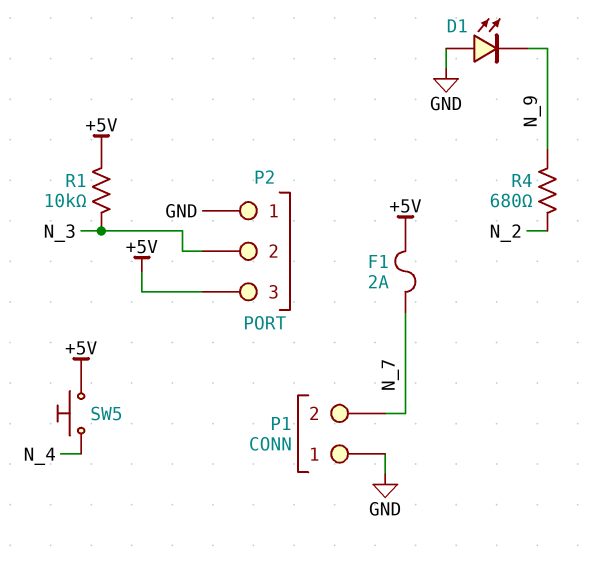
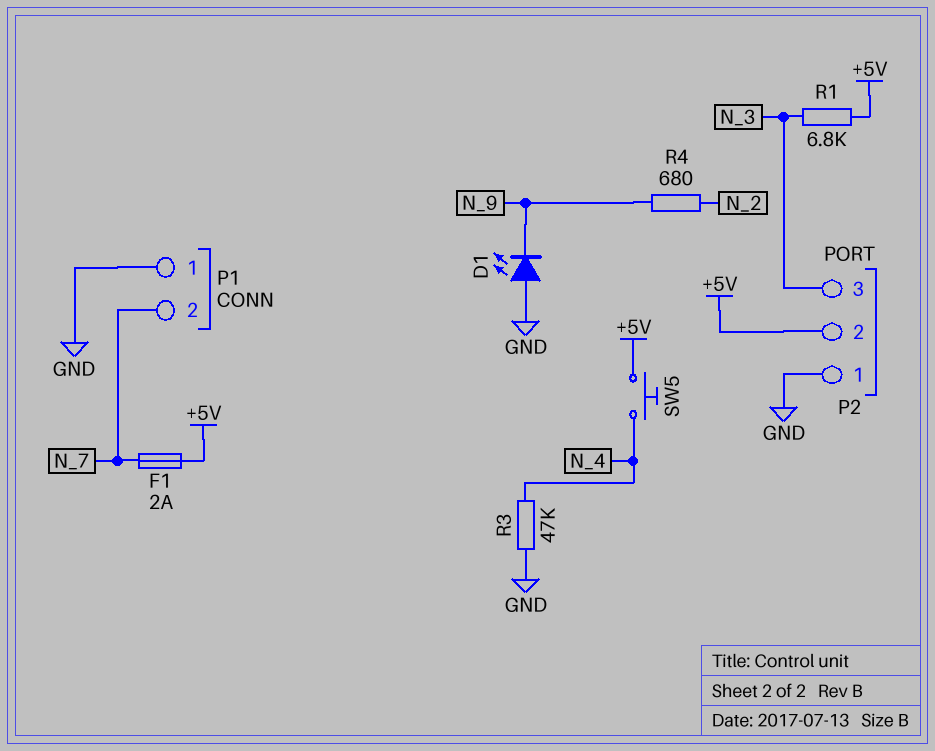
P2 pin 2: N_3 -> +5V
P2 pin 3: +5V -> N_3
R1: 10k (+5V, N_3) -> 6.8k (+5V, N_3)
R3: none -> 47k (GND, N_4)

